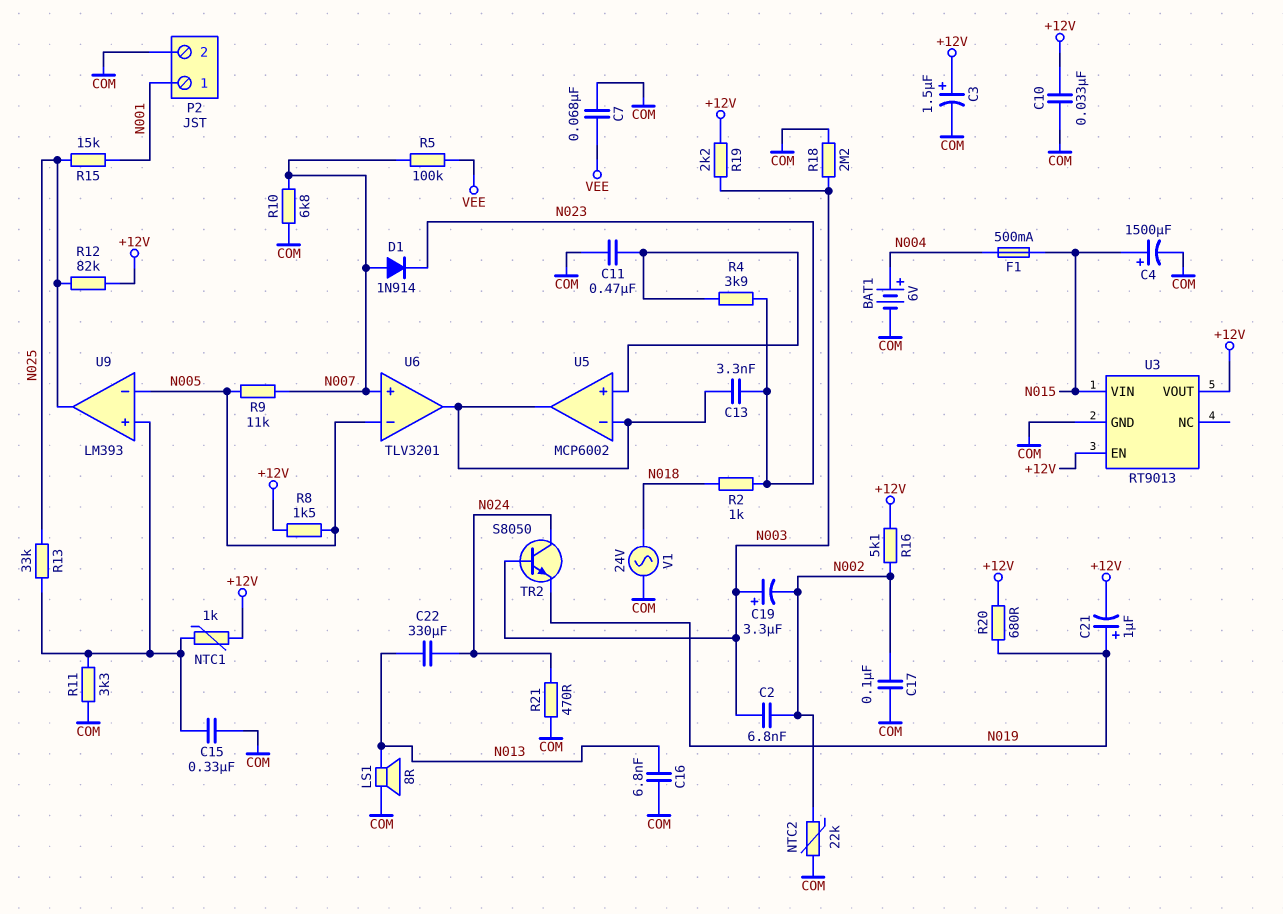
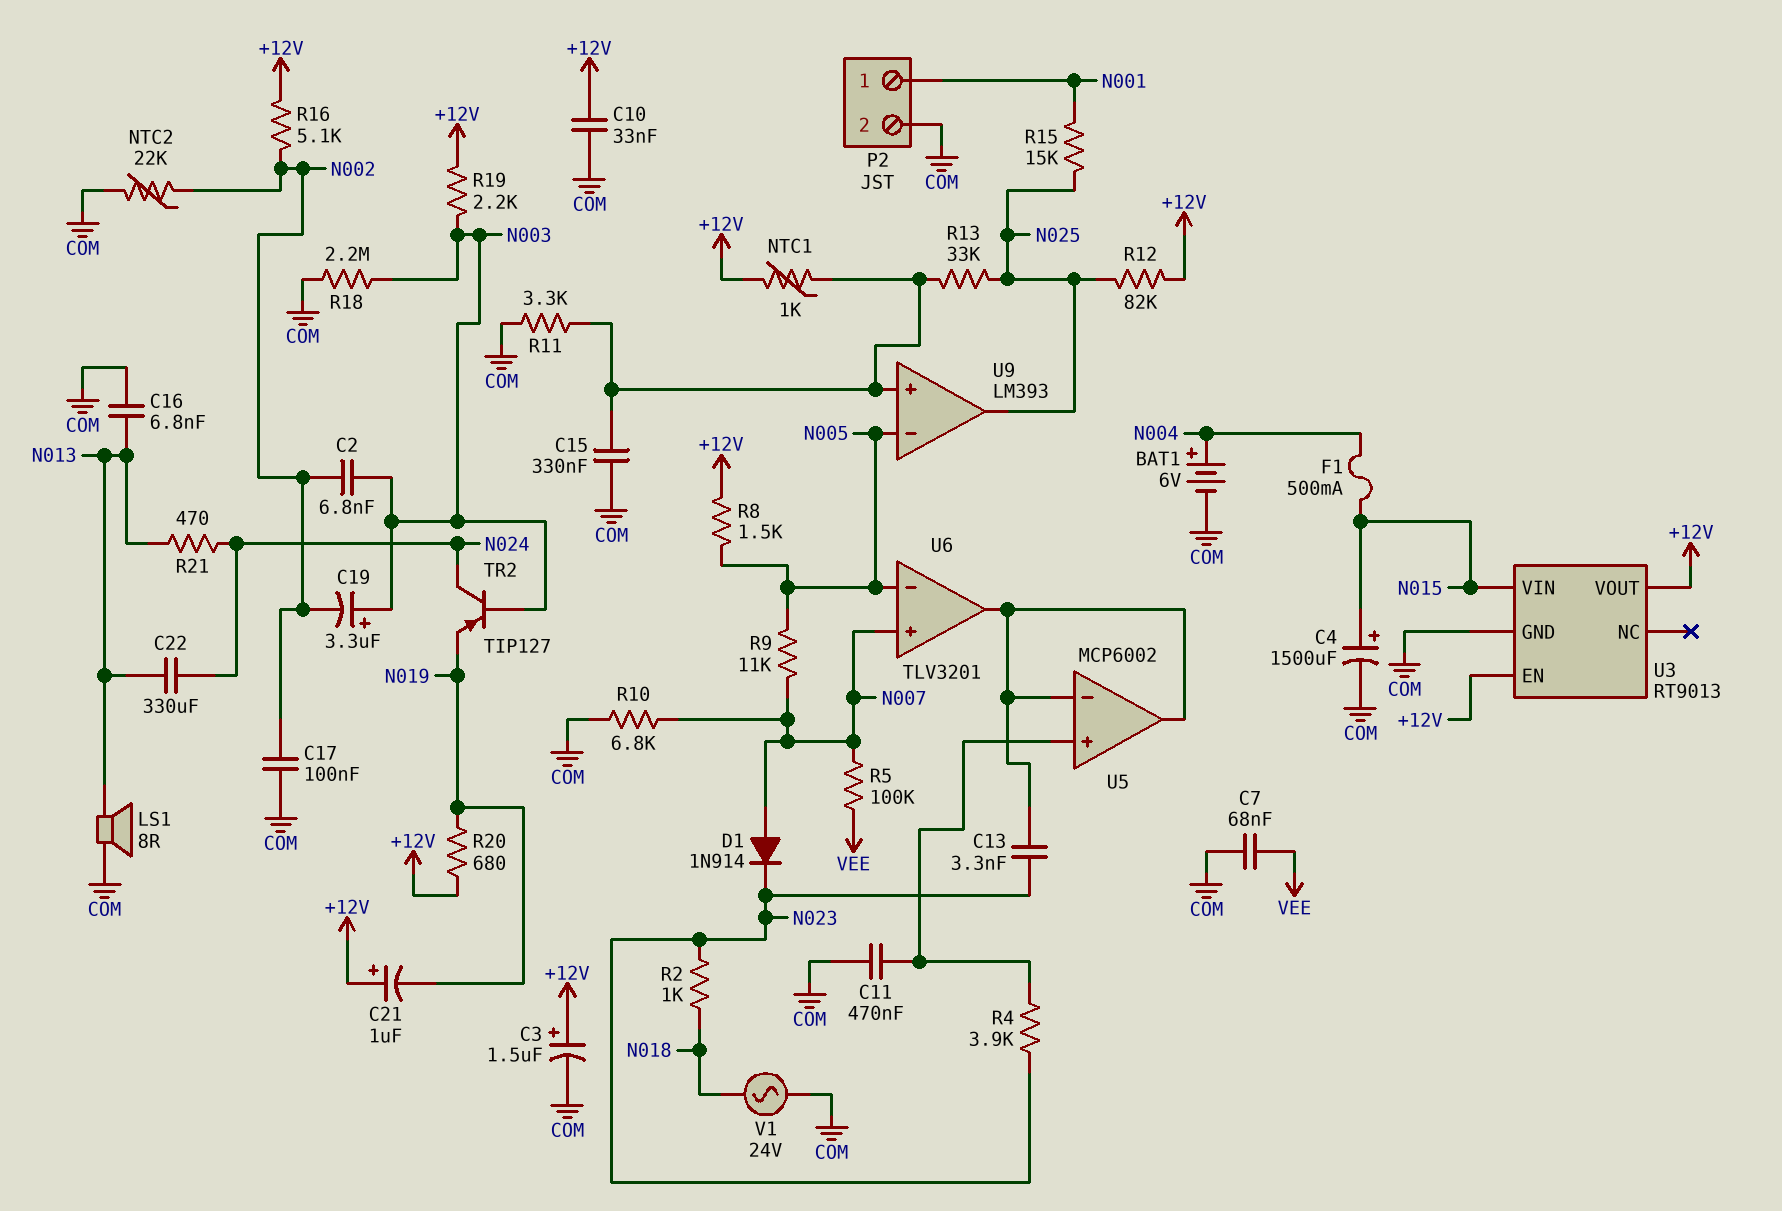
C21: 1uF (plus N019, minus +12V) -> 1uF (plus +12V, minus N019)
R21: 470 (COM, N024) -> 470 (N013, N024)
TR2: NPN S8050 (B N003, C N024, E N019) -> PNP TIP127 (B N003, C N024, E N019)

